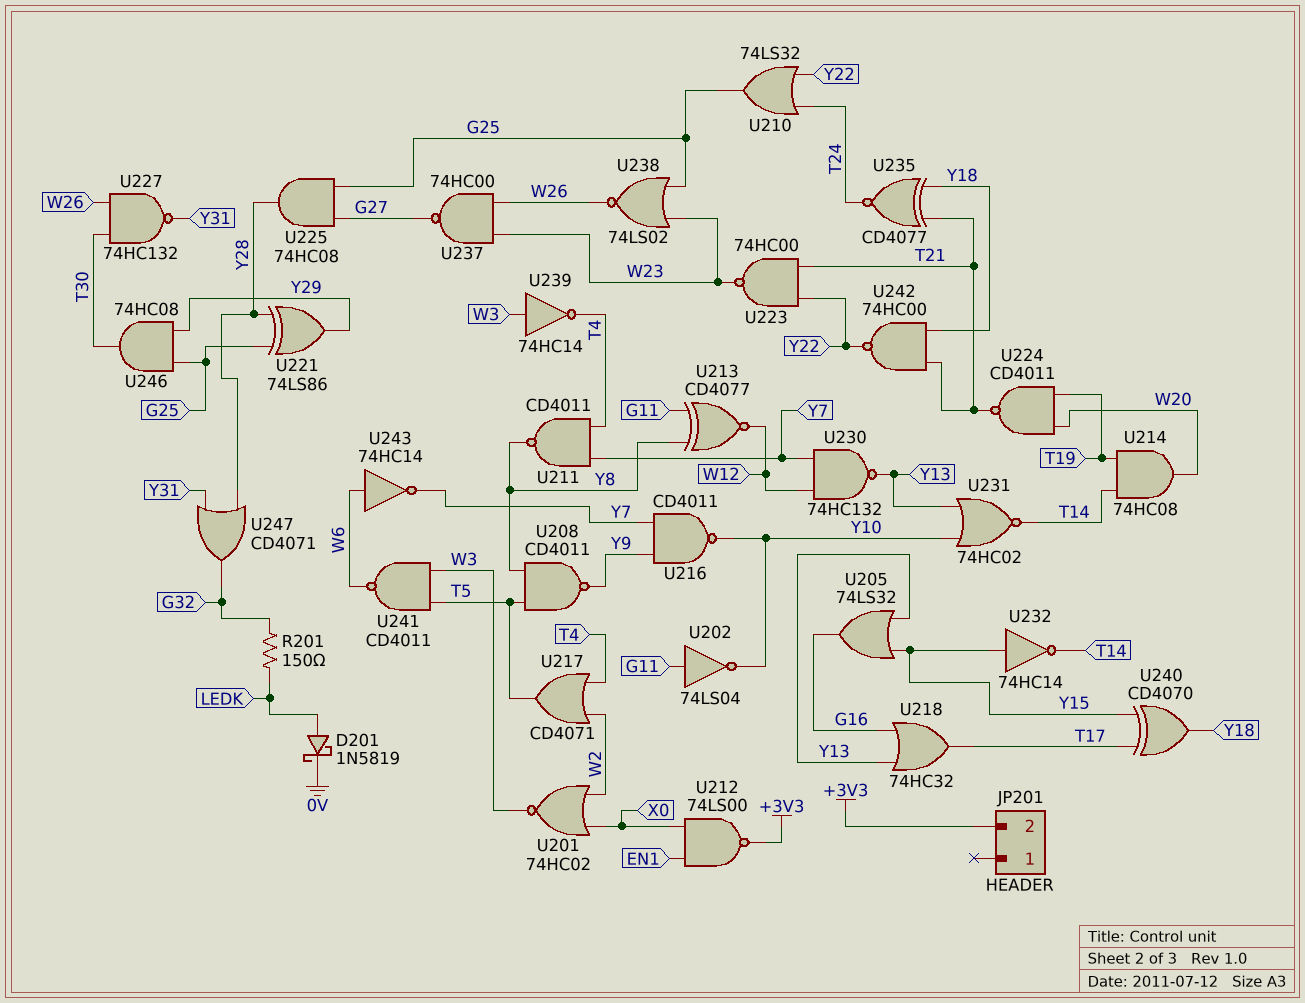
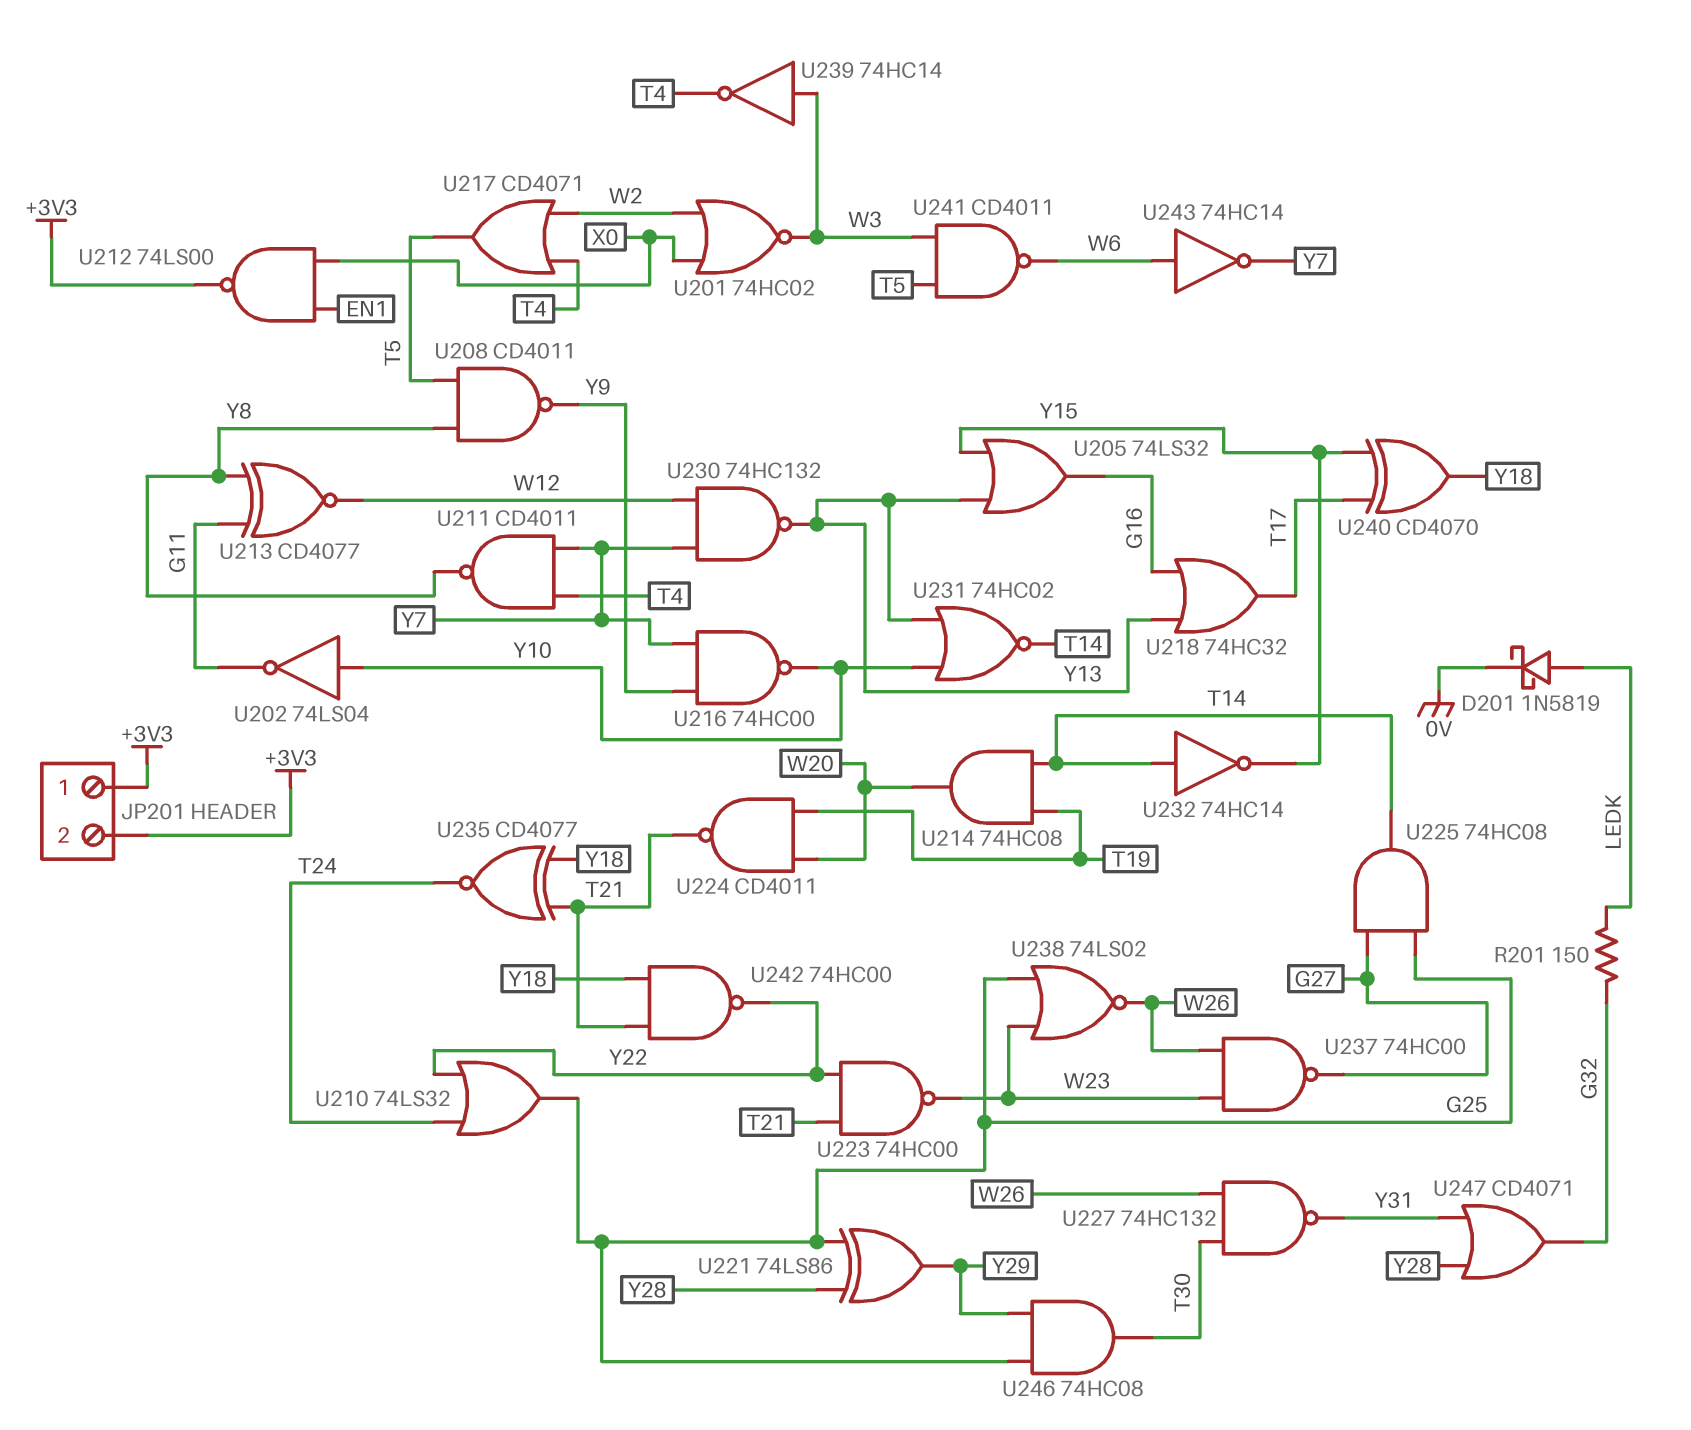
JP201 pin 1: none -> +3V3
U202: NOT 74LS04 (in G11, out Y10) -> NOT 74LS04 (in Y10, out G11)
U216: NAND CD4011 (in Y7, in Y9, out Y10) -> NAND 74HC00 (in Y7, in Y9, out Y10)
U225: AND 74HC08 (in G25, in G27, out Y28) -> AND 74HC08 (in G25, in G27, out T14)
U232: NOT 74HC14 (in Y15, out T14) -> NOT 74HC14 (in T14, out Y15)

